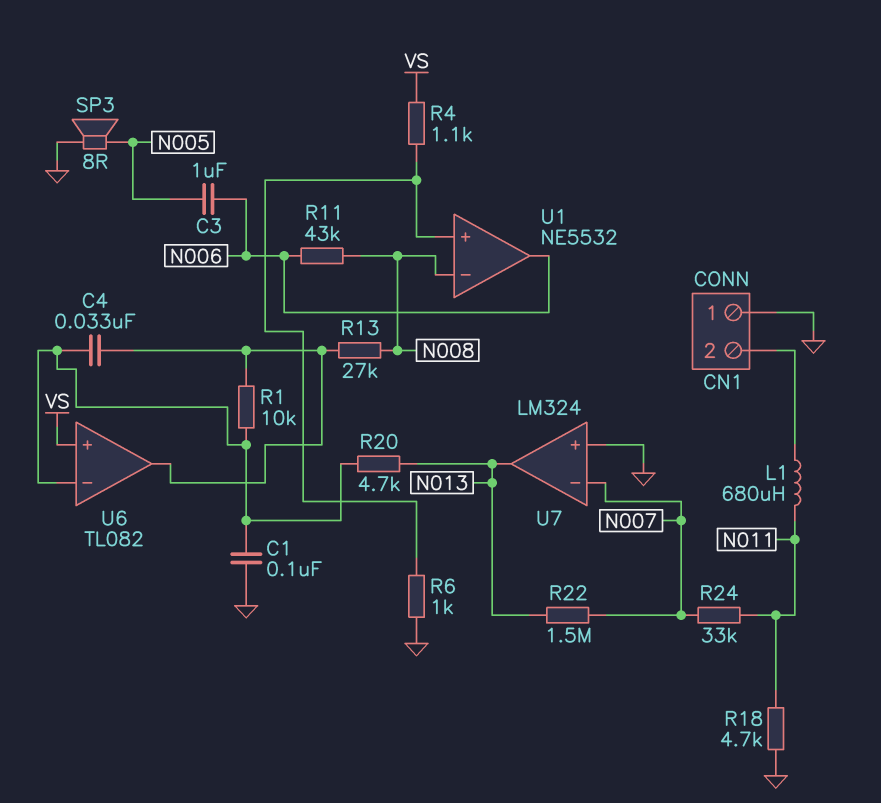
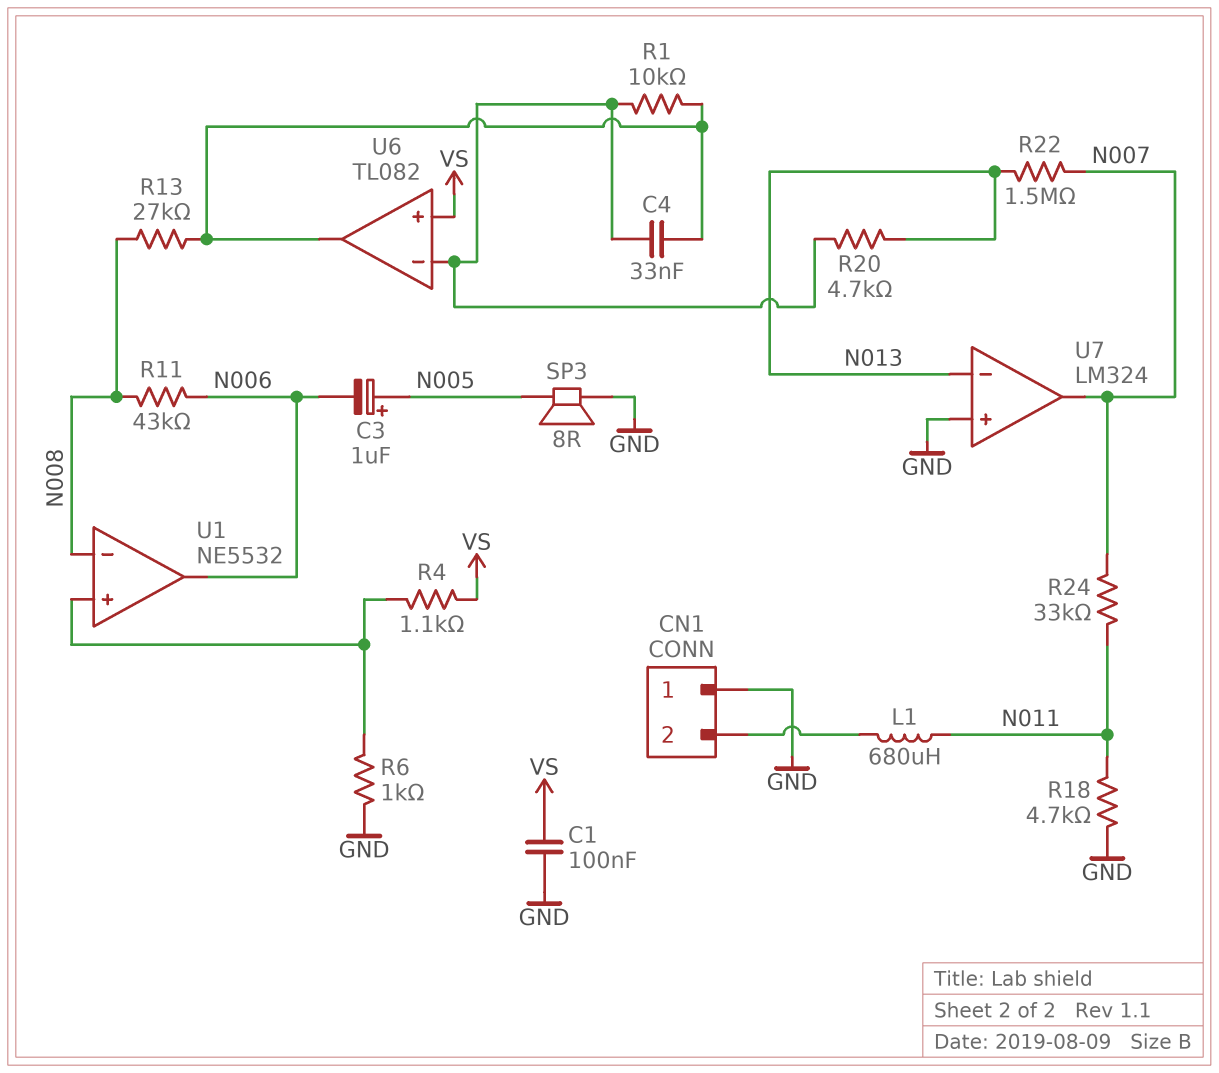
C1: 100nF (GND, U6/in-) -> 100nF (GND, VS)
C3: 1uF (N005, N006) -> 1uF (plus N005, minus N006)
U7 pin in-: N007 -> N013
U7 pin out: N013 -> N007

